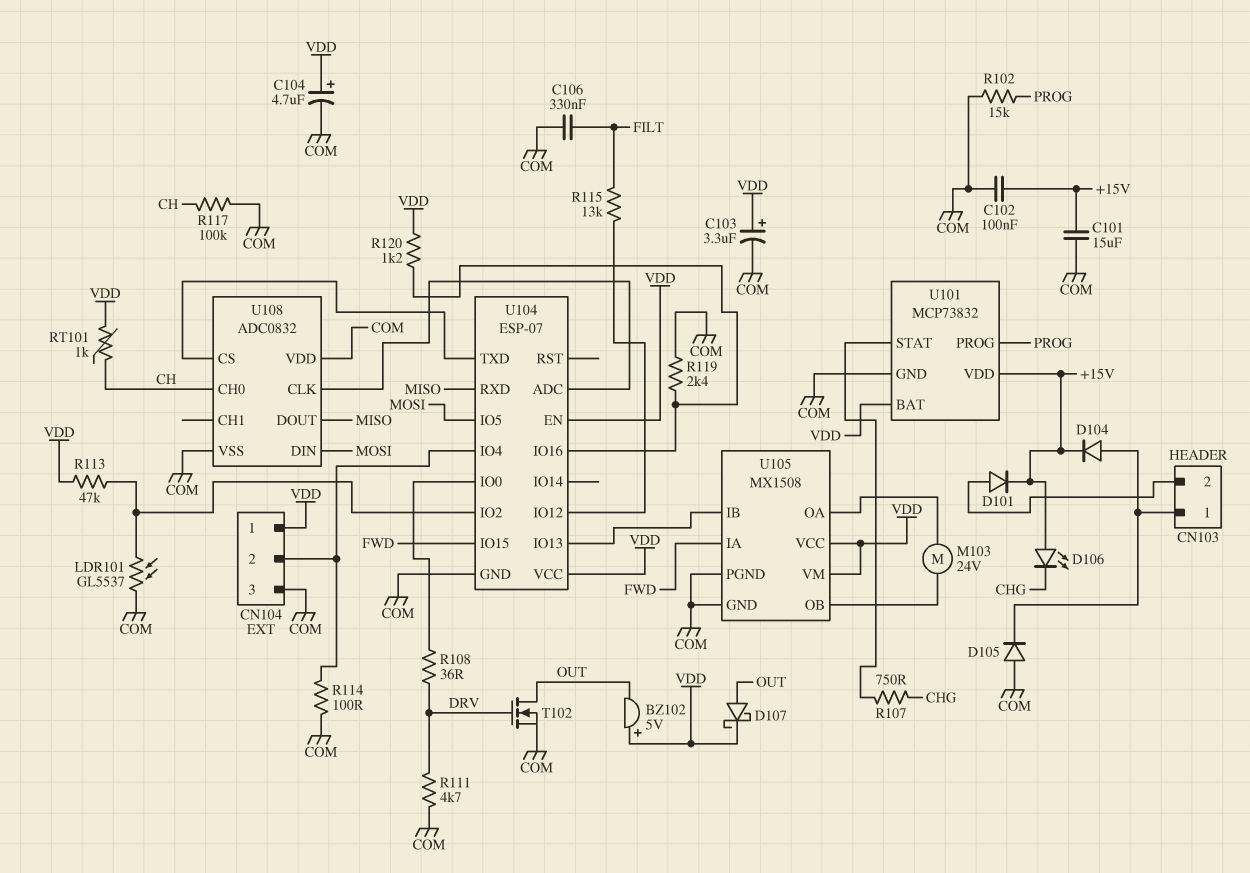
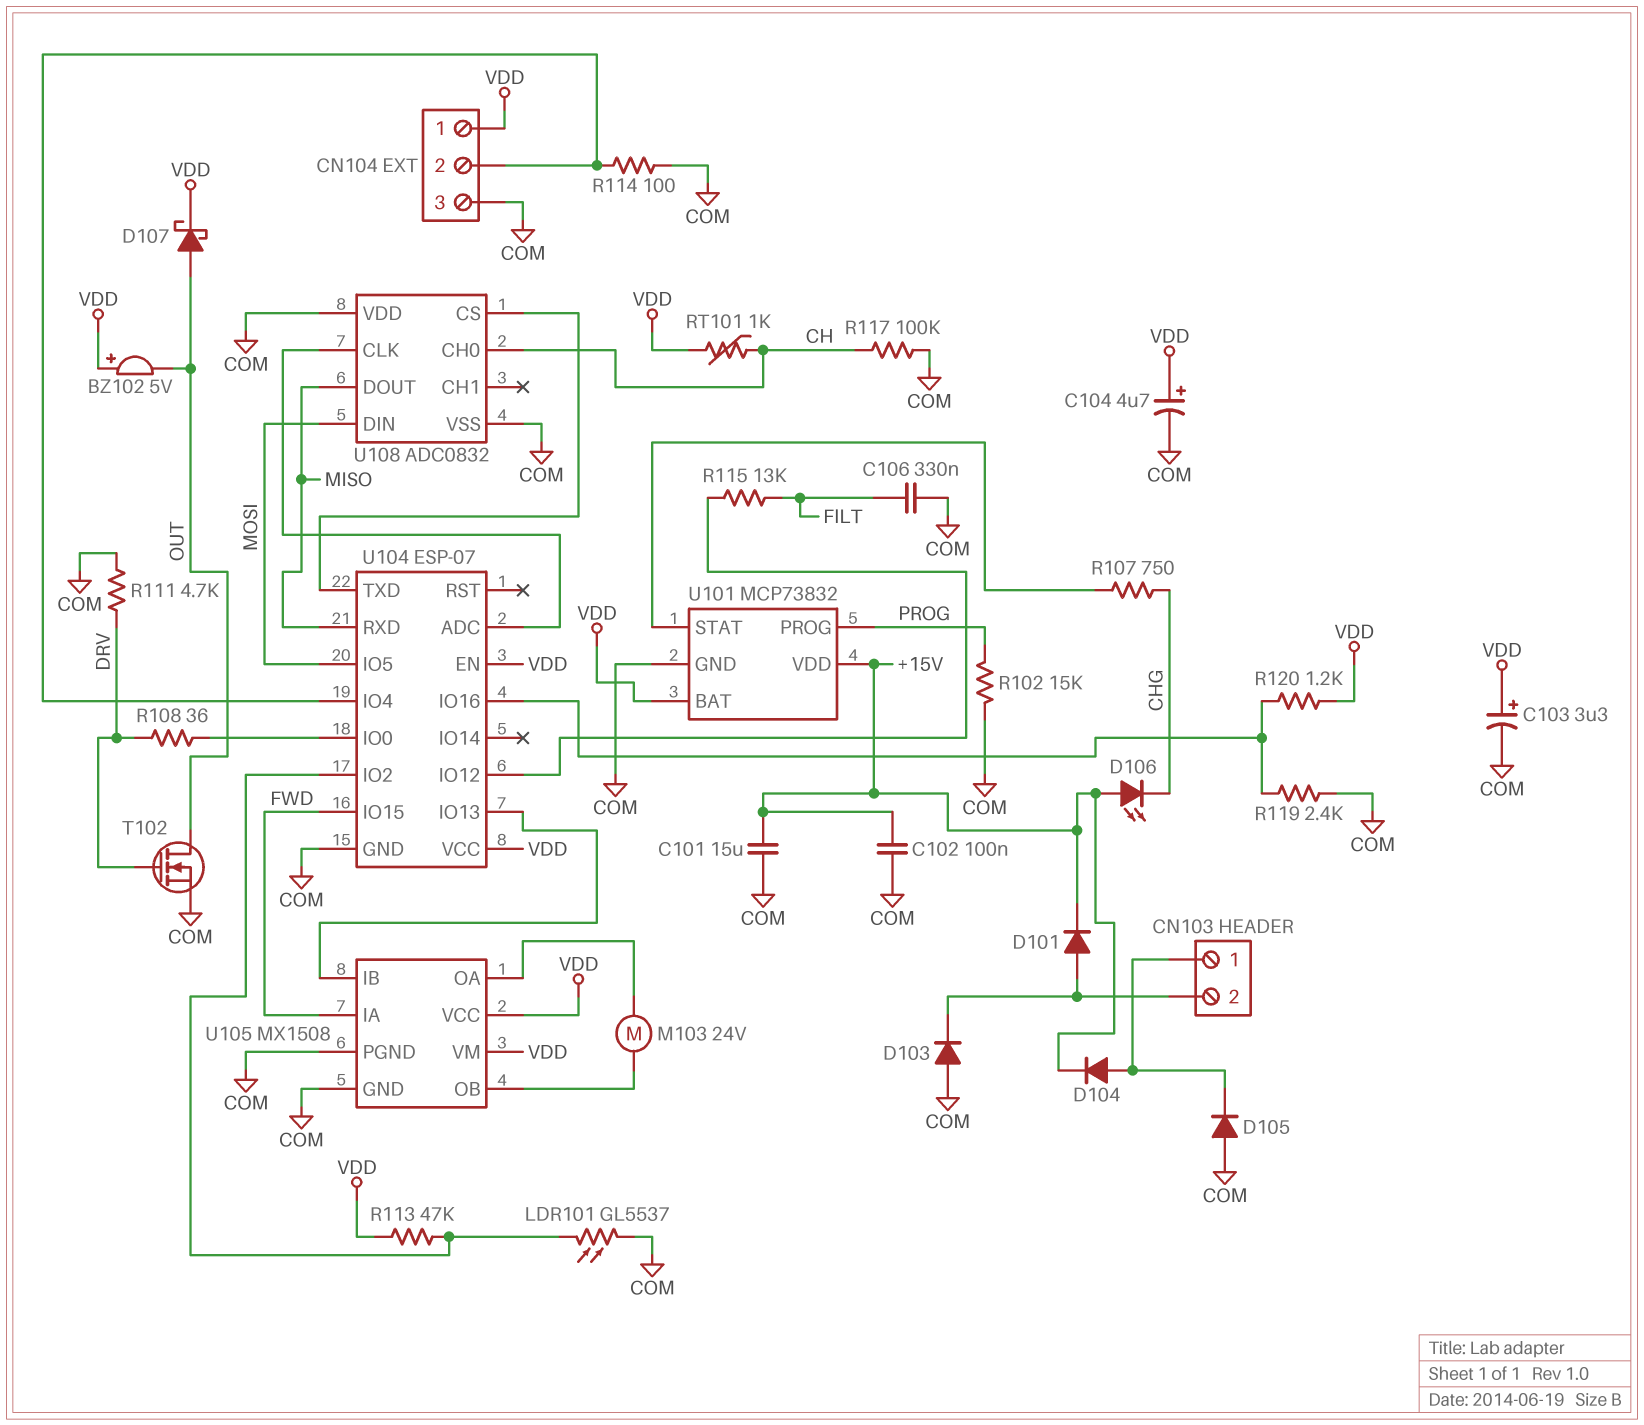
D103: none -> diode (A COM, K CN103/2)

